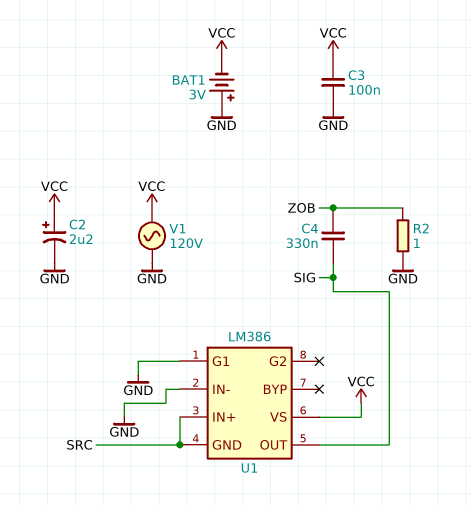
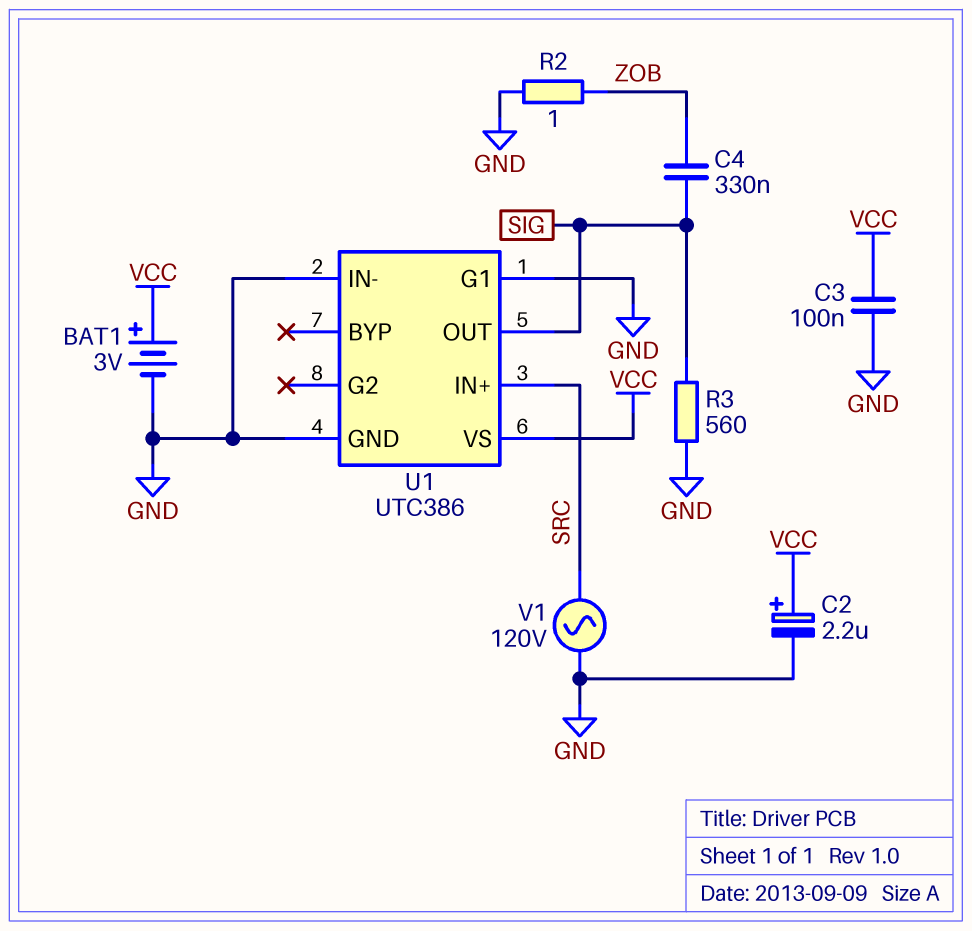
BAT1: 3V (plus GND, minus VCC) -> 3V (plus VCC, minus GND)
R3: none -> 560 (GND, SIG)
U1: LM386 -> UTC386
U1 pin GND: SRC -> GND
V1: AC 120V (GND, VCC) -> AC 120V (GND, SRC)

